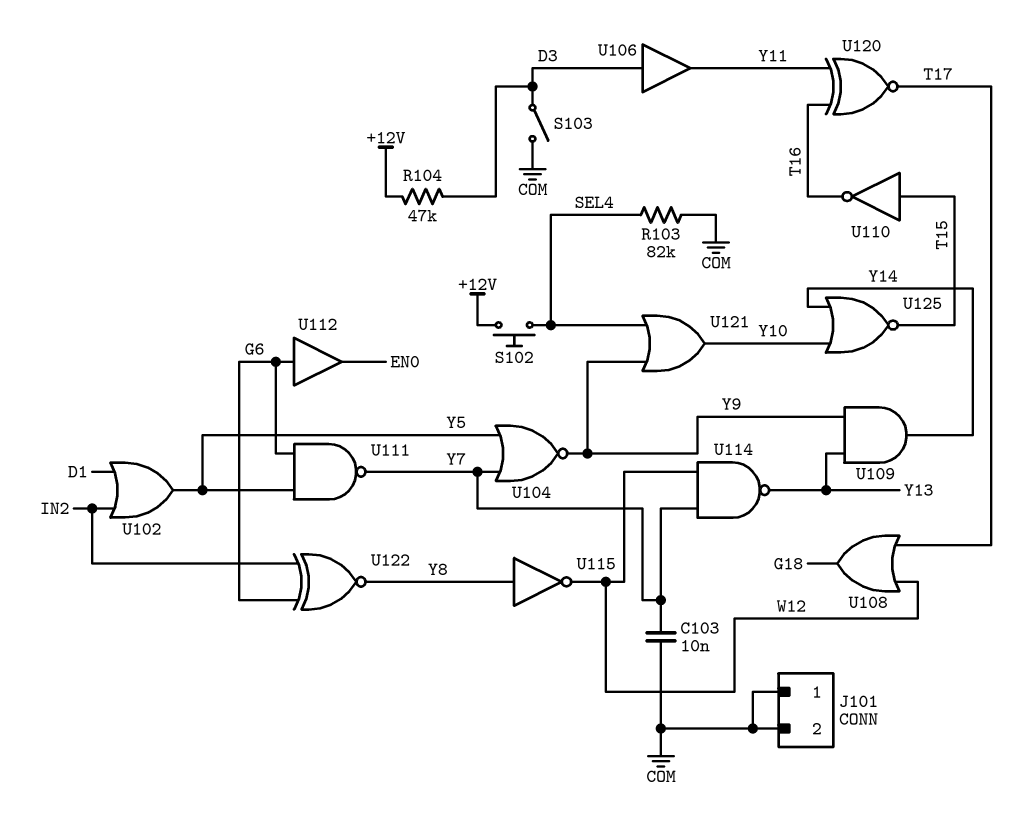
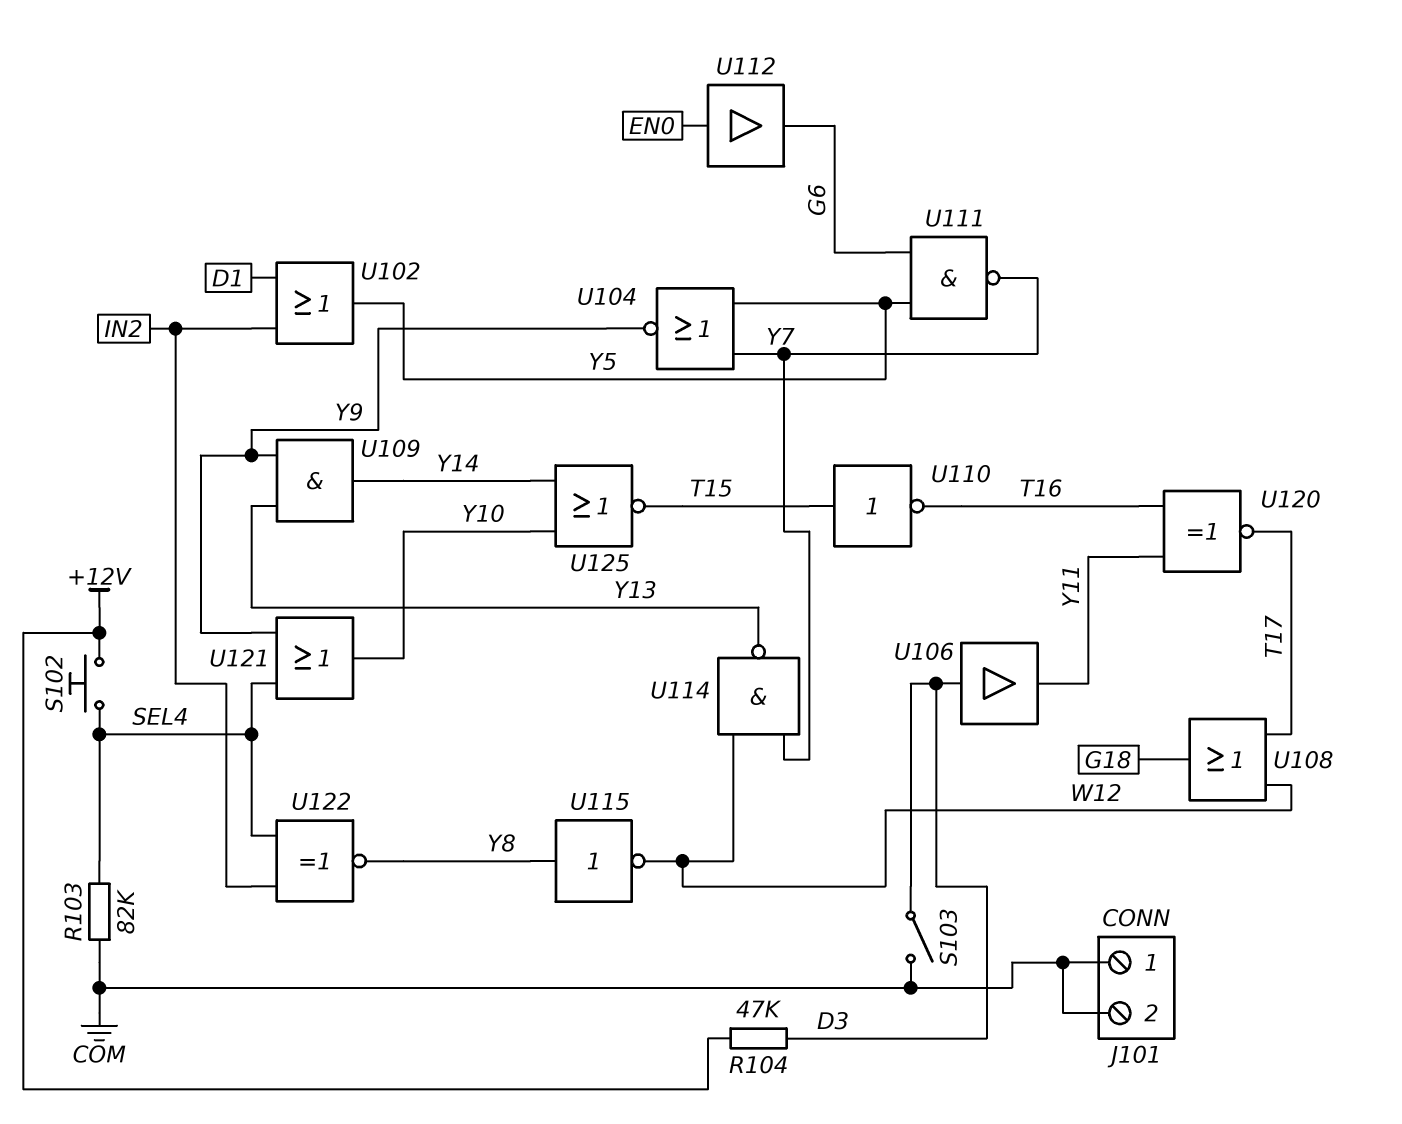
C103: 10nF (COM, Y7) -> none
U112: buffer (in G6, out EN0) -> buffer (in EN0, out G6)
U122: XNOR (in G6, in IN2, out Y8) -> XNOR (in IN2, in SEL4, out Y8)

